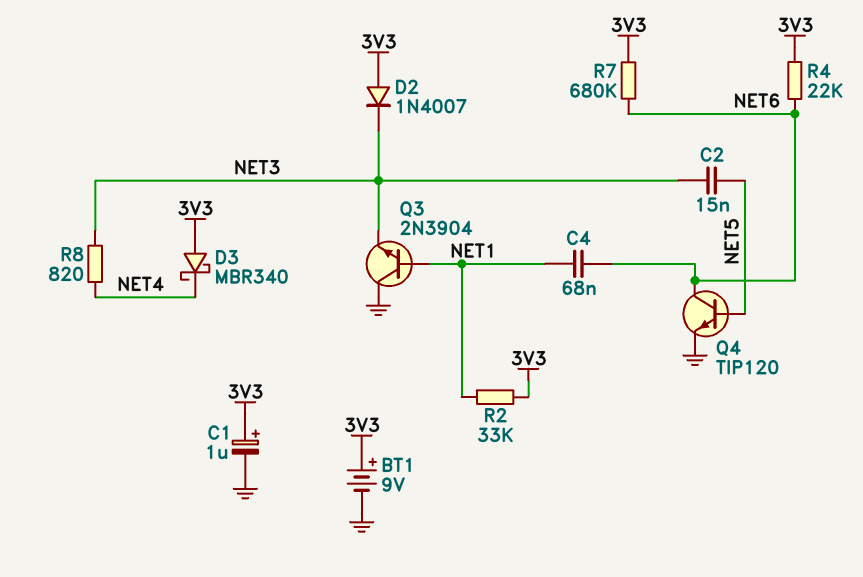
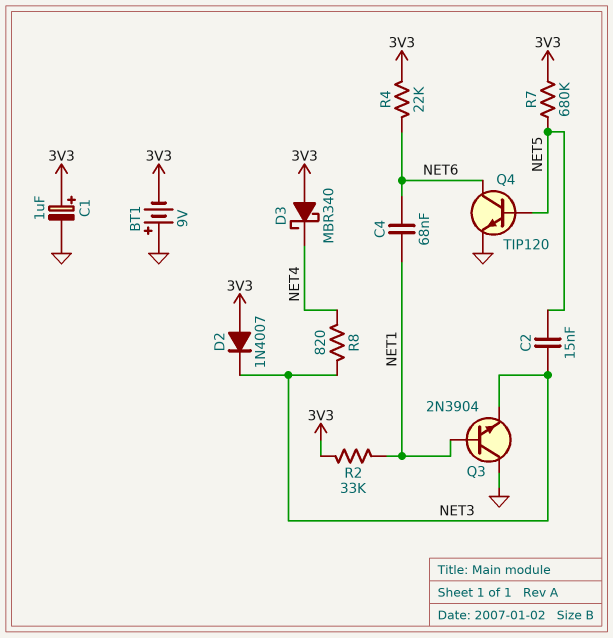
BT1: 9V (plus 3V3, minus GND) -> 9V (plus GND, minus 3V3)
R7: 680k (3V3, NET6) -> 680k (3V3, NET5)

